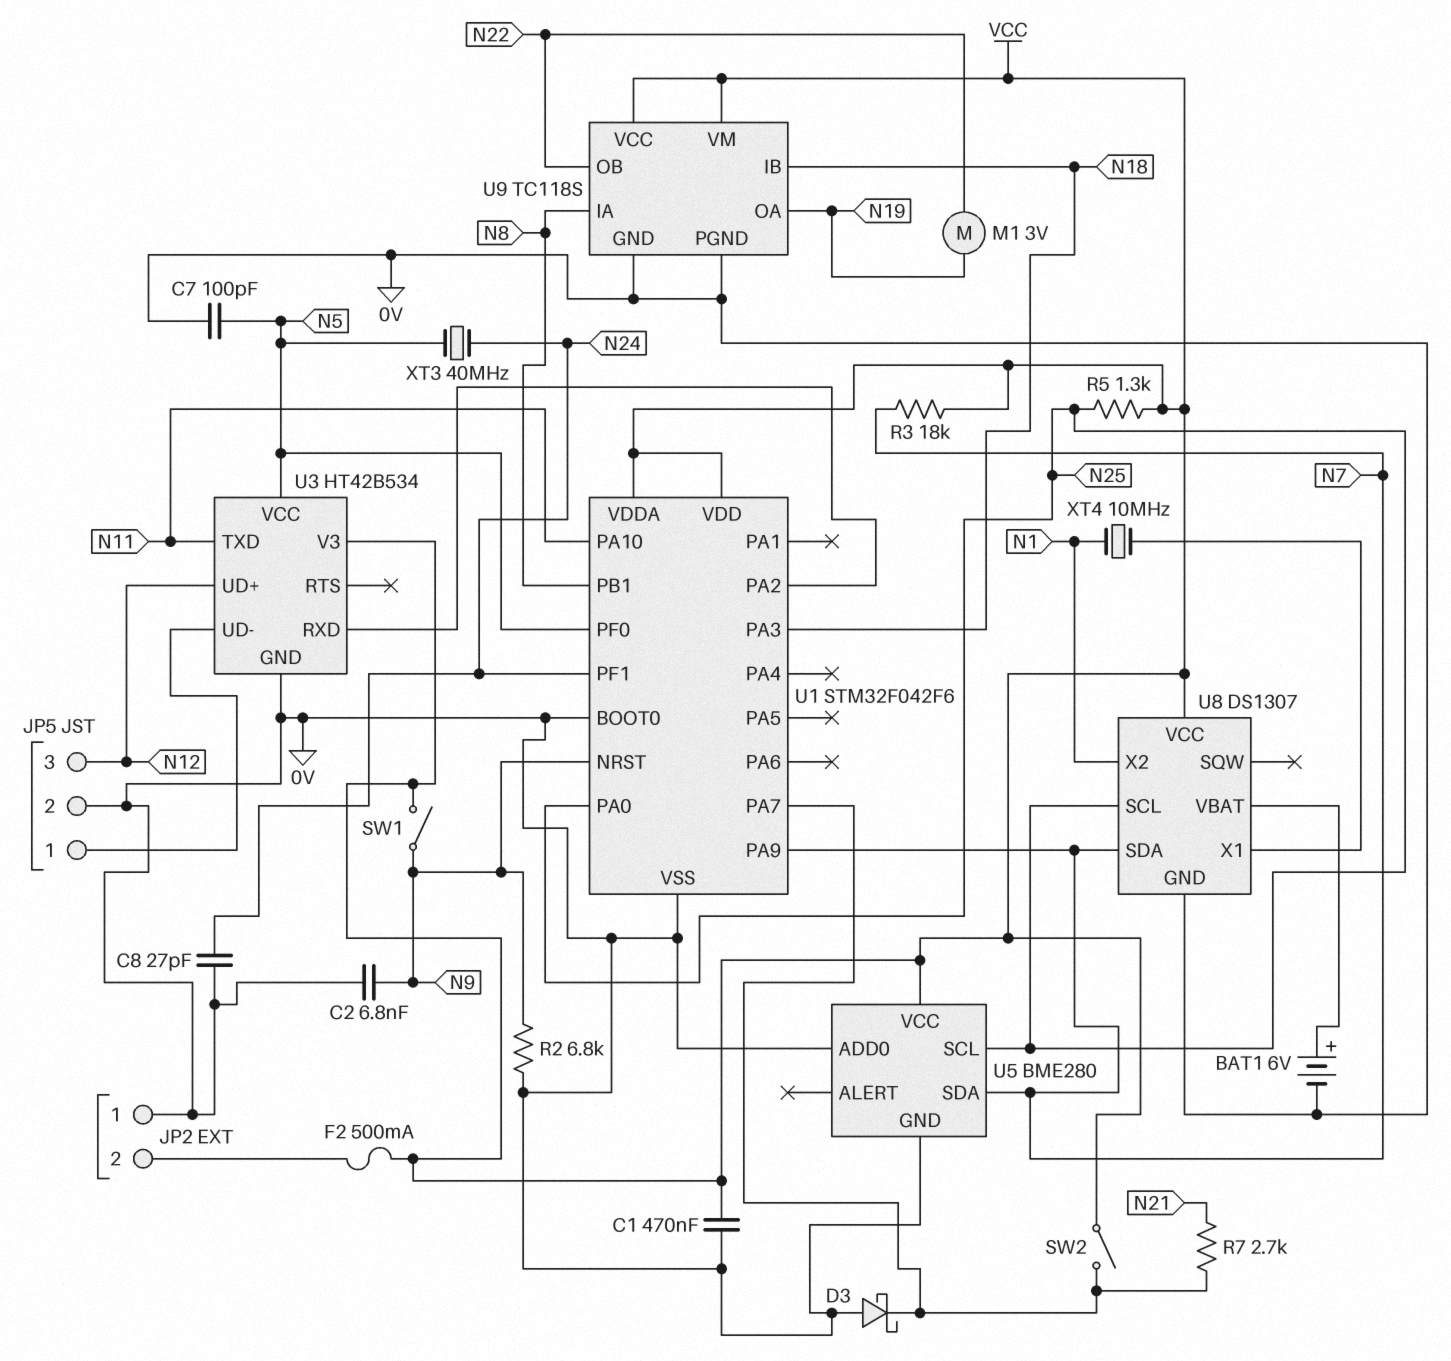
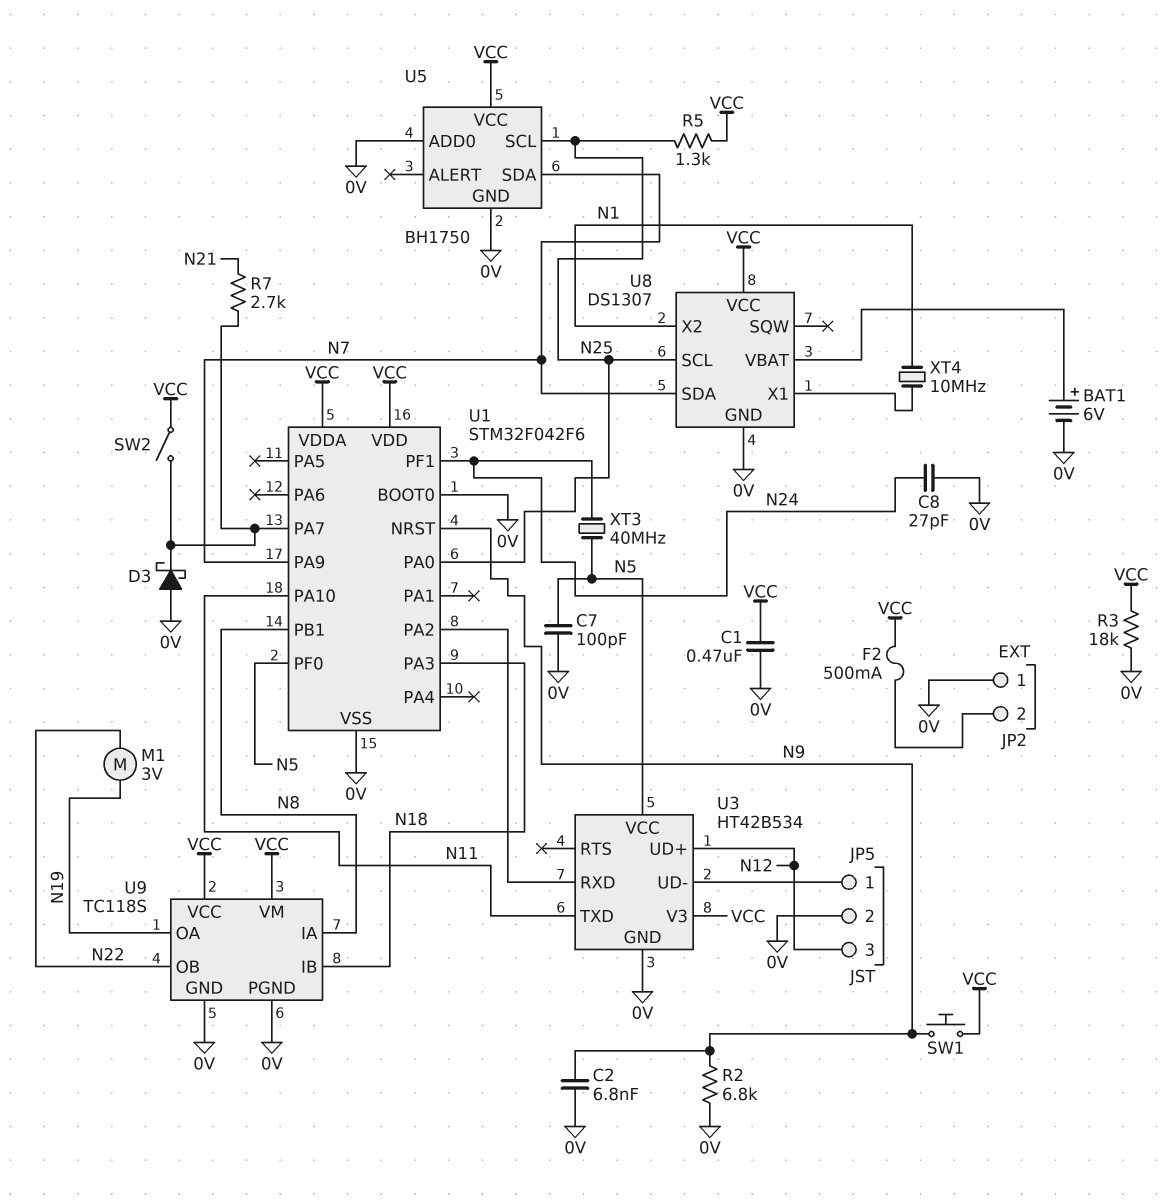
R3: 18k (N7, VCC) -> 18k (0V, VCC)
SW1: switch (N9, VCC) -> button (N9, VCC)
U5: BME280 -> BH1750

